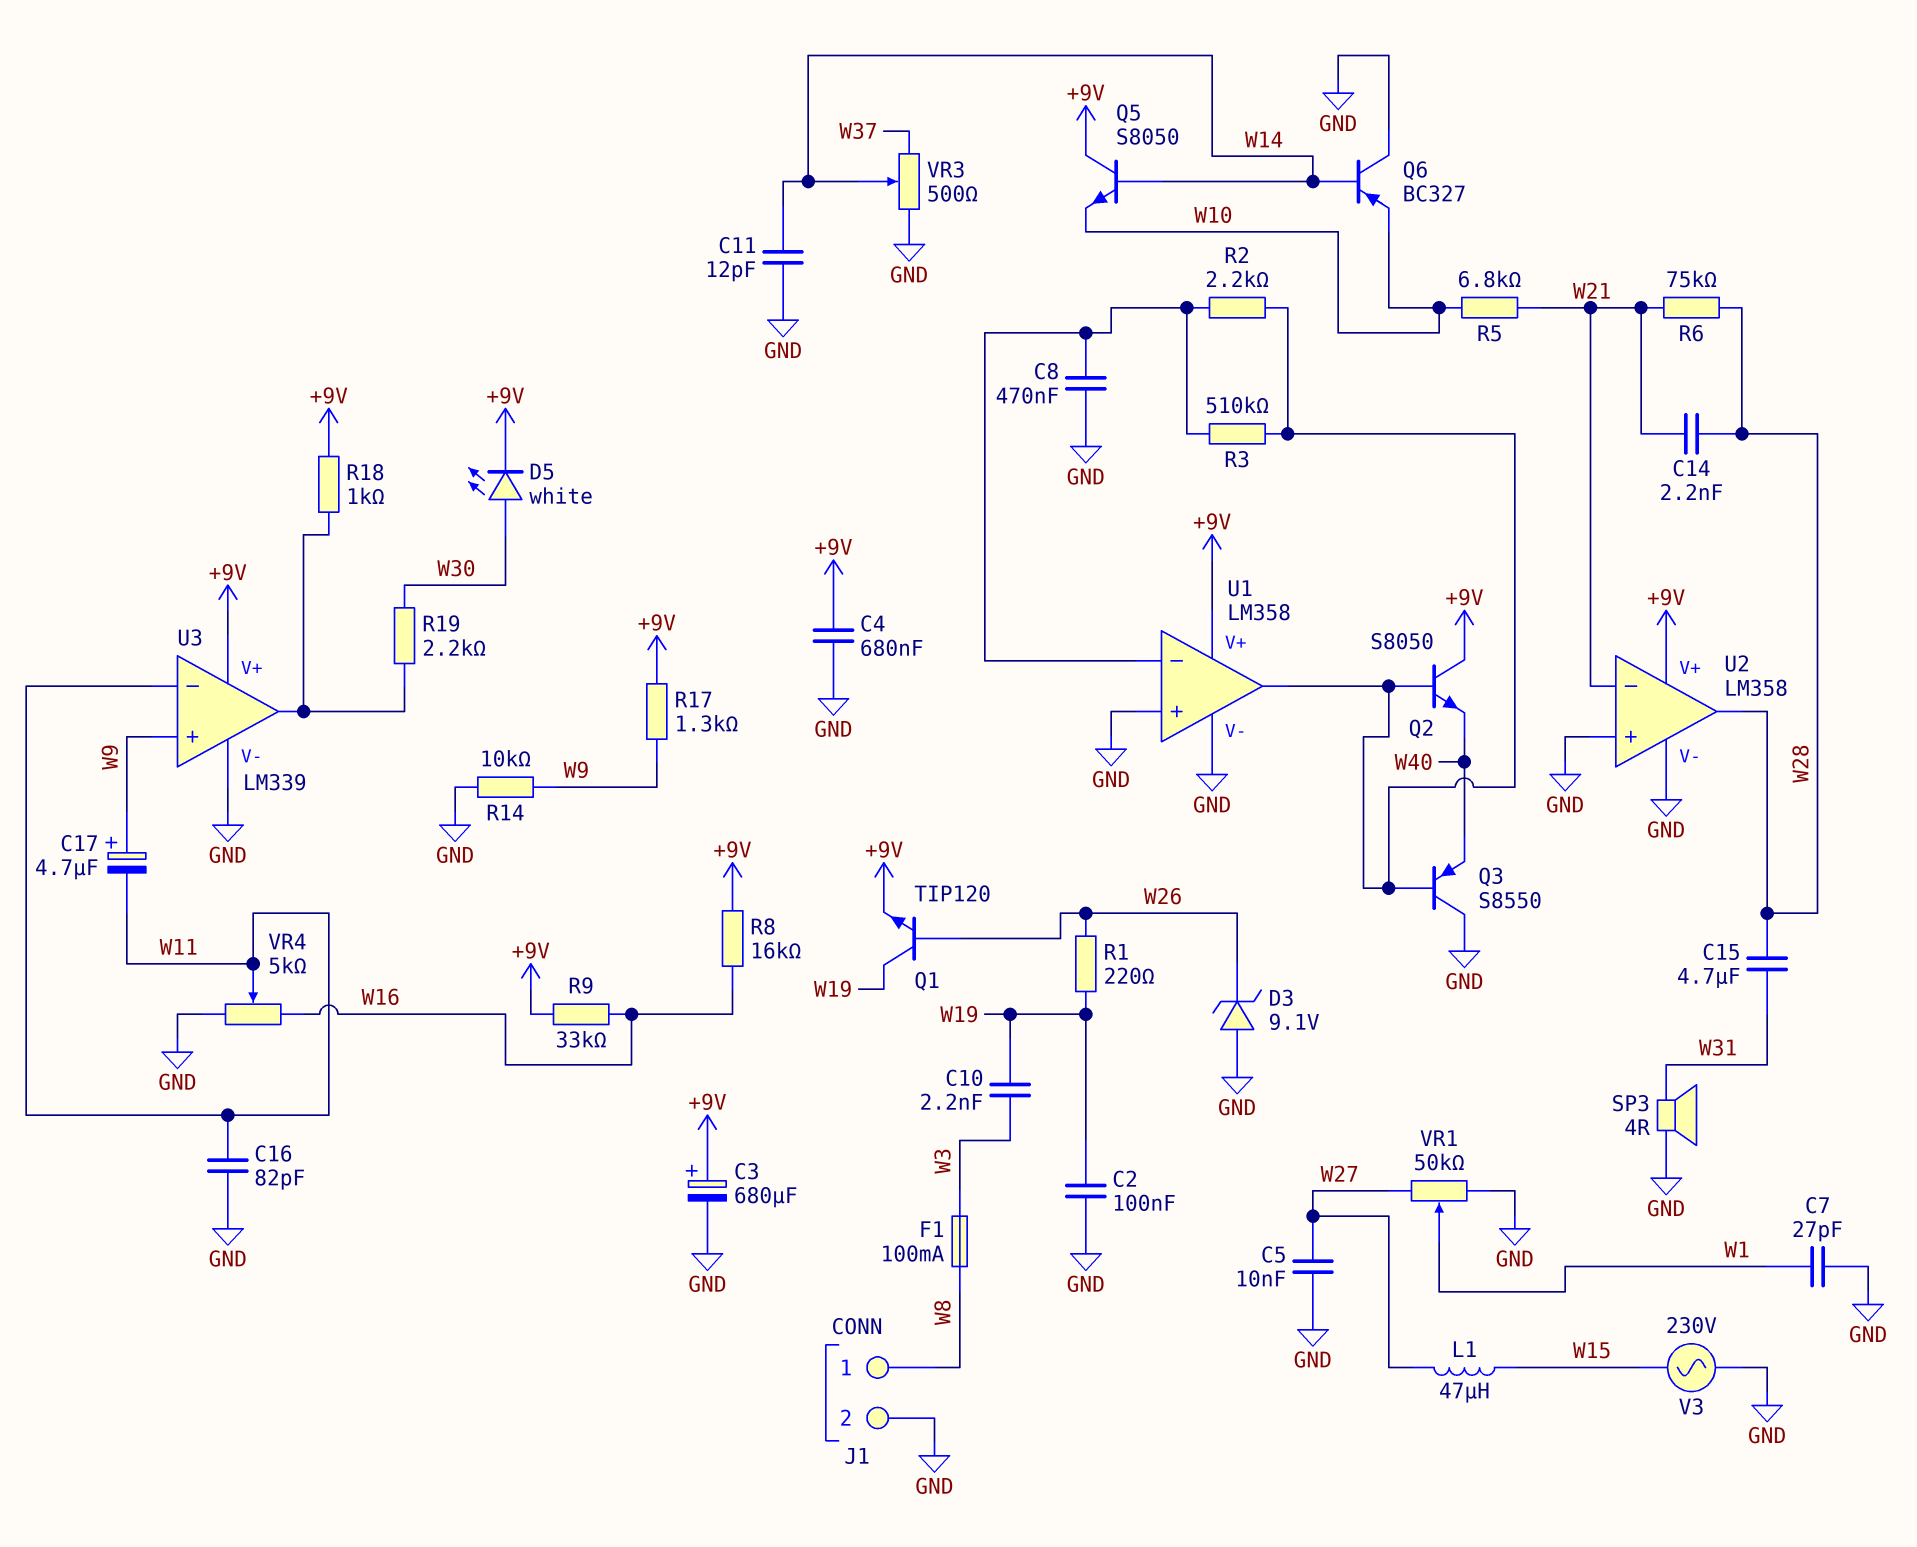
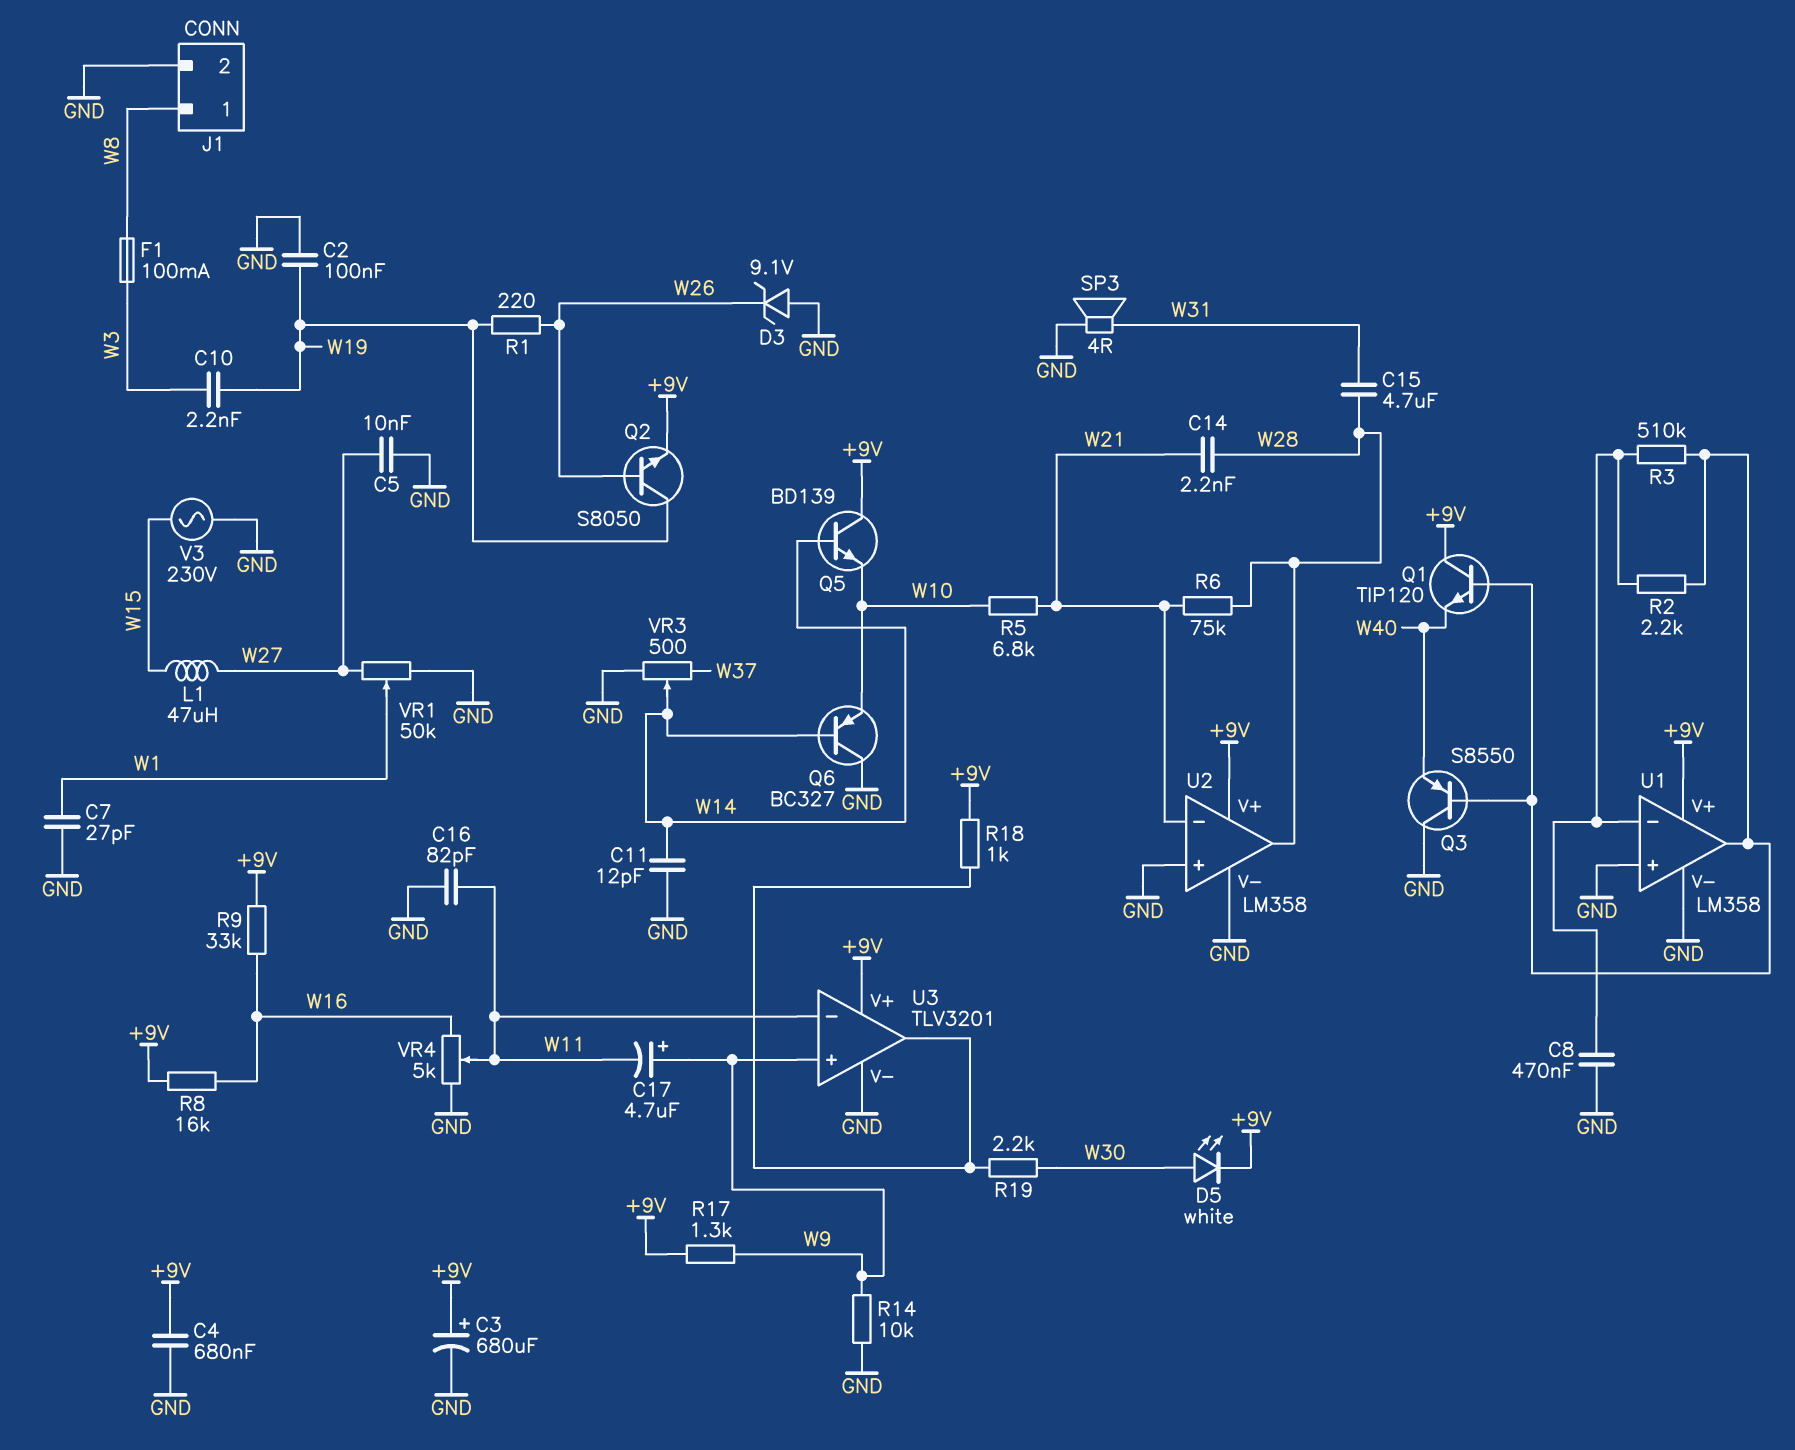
Q1: NPN TIP120 (B W26, C W19, E +9V) -> NPN TIP120 (B U1/out, C +9V, E W40)
Q2: NPN S8050 (B U1/out, C +9V, E W40) -> NPN S8050 (B W26, C W19, E +9V)
Q5: NPN S8050 (B W14, C +9V, E W10) -> NPN BD139 (B W14, C +9V, E W10)
U3: LM339 -> TLV3201

